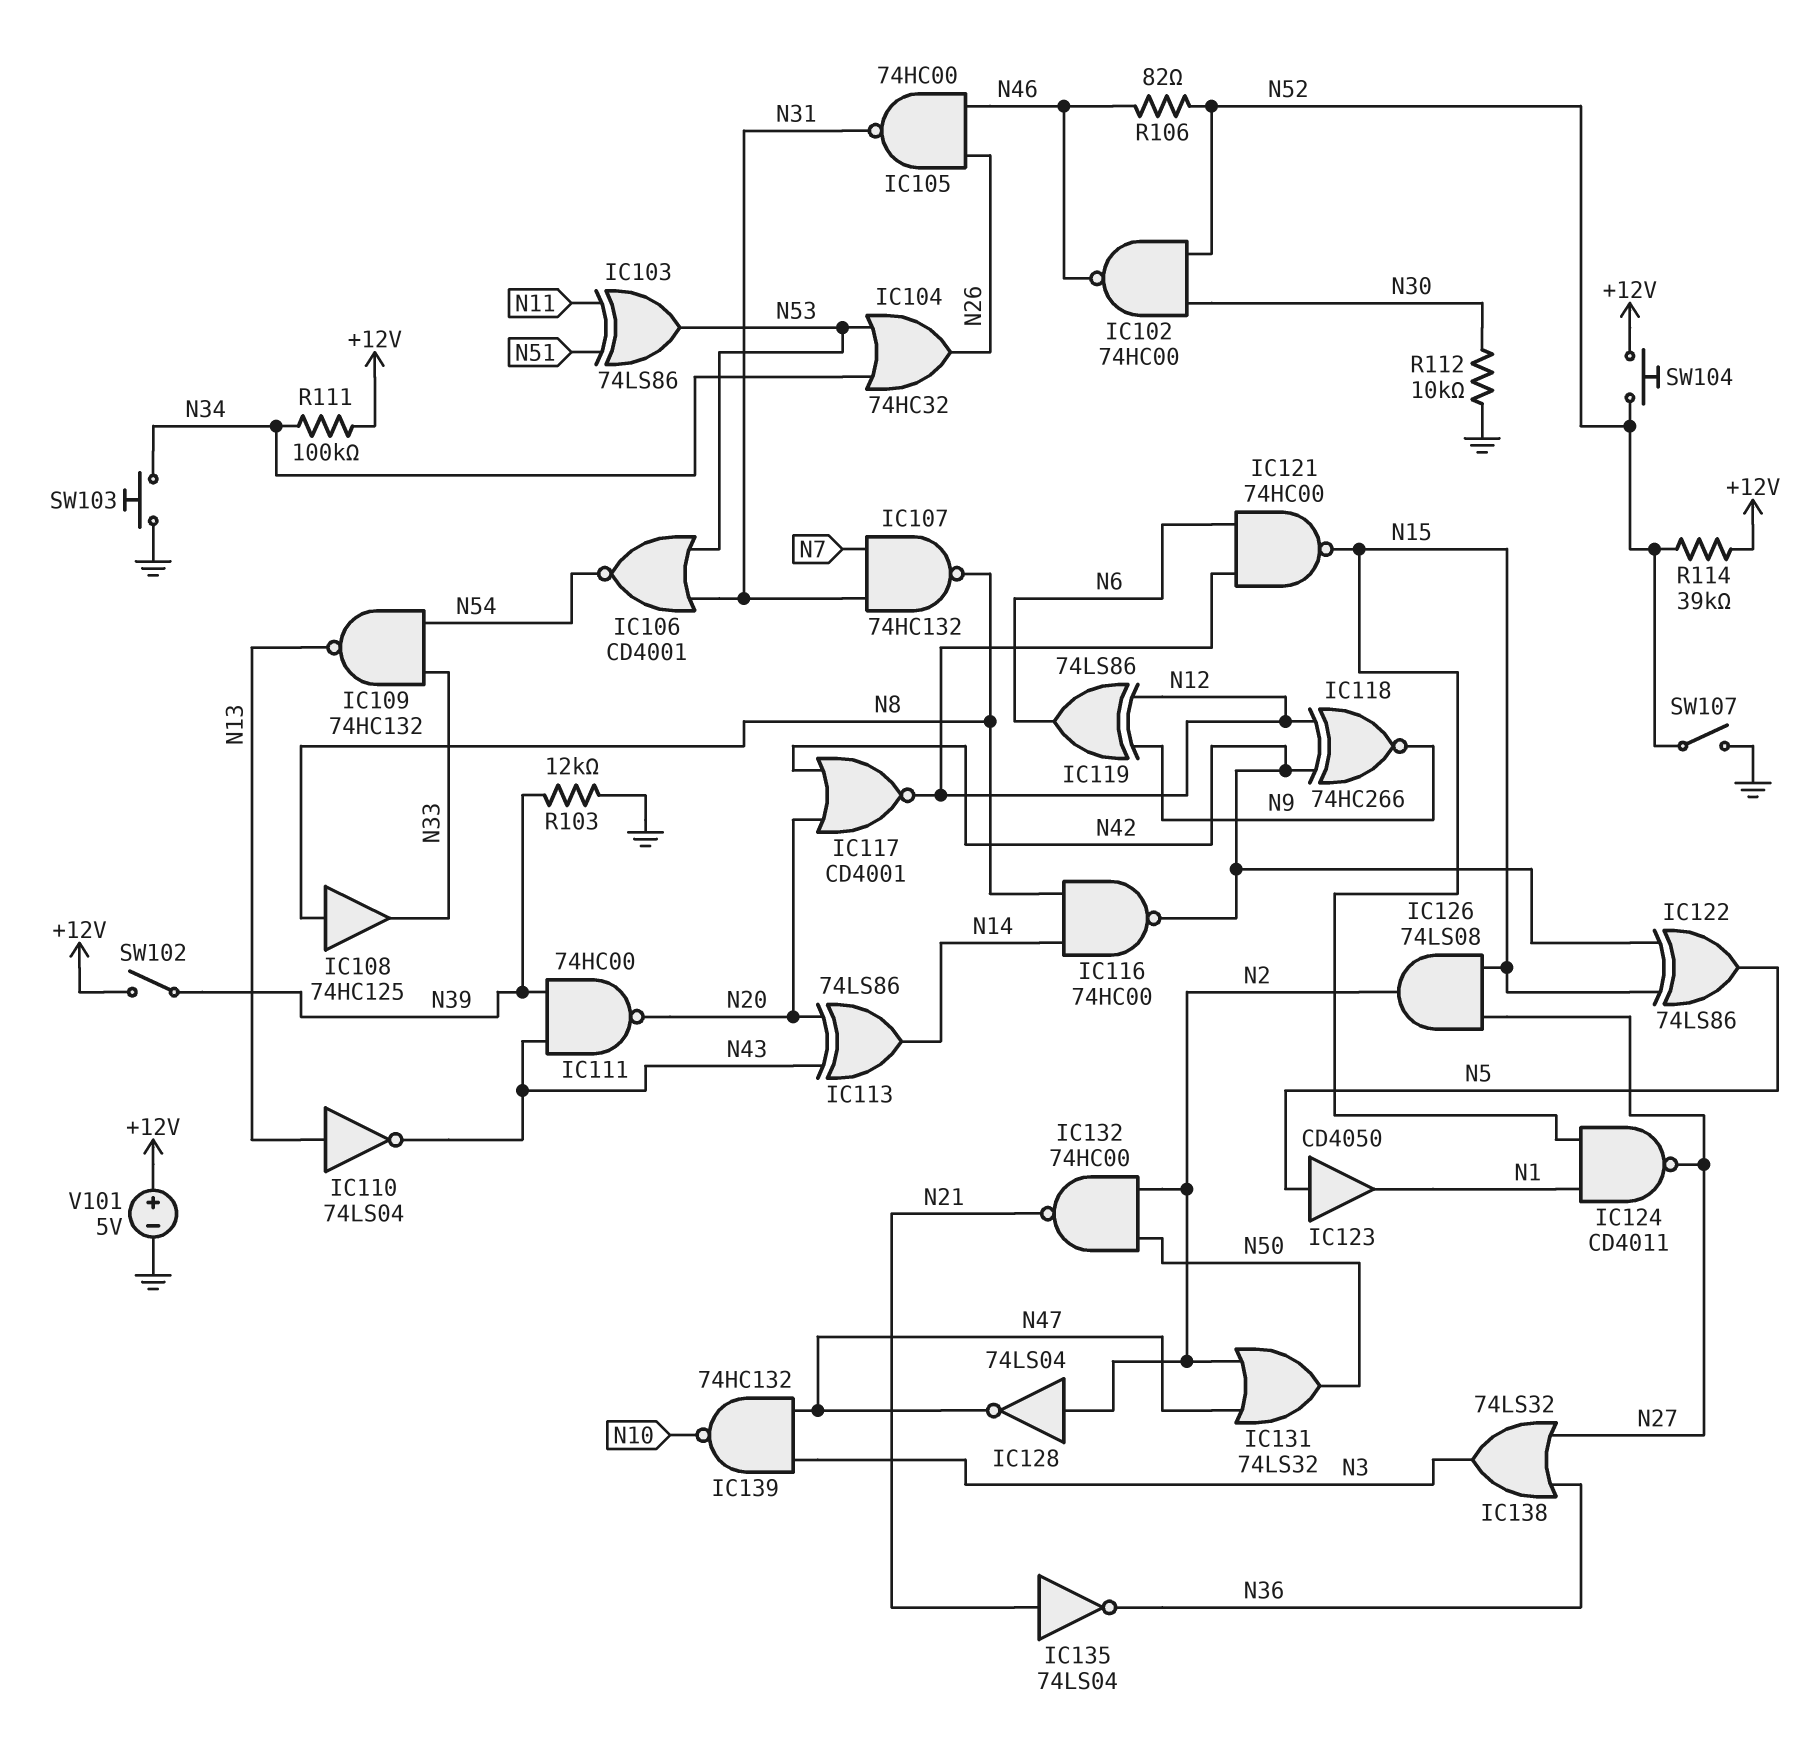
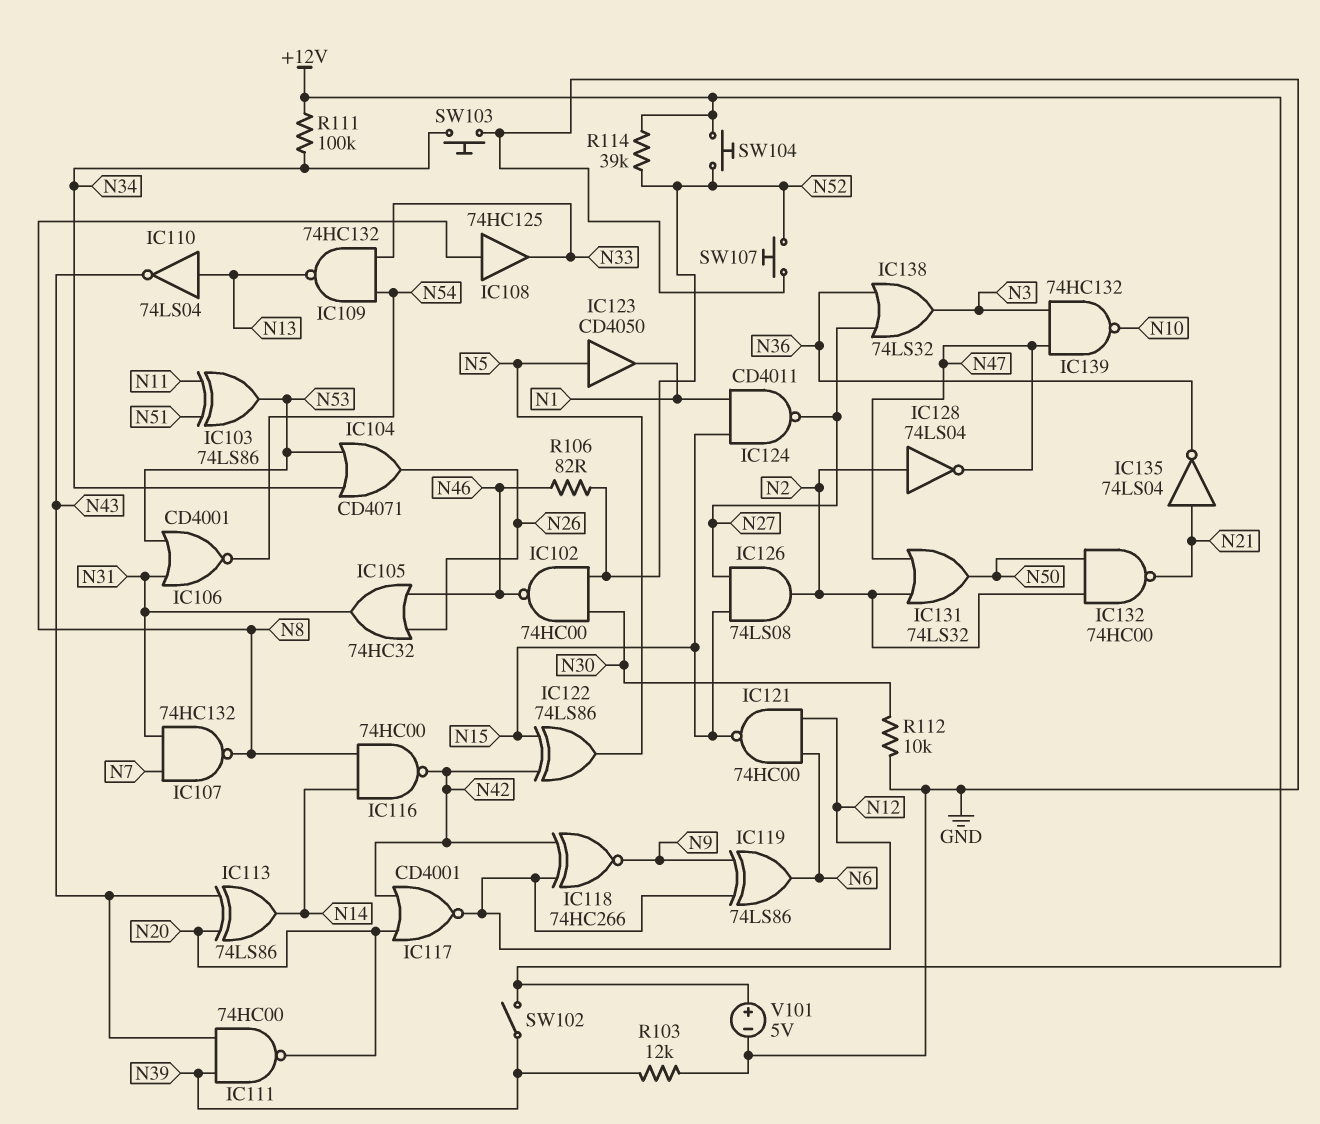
IC104: OR 74HC32 (in N34, in N53, out N26) -> OR CD4071 (in N34, in N53, out N26)
IC105: NAND 74HC00 (in N26, in N46, out N31) -> OR 74HC32 (in N26, in N46, out N31)
SW107: switch (GND, N52) -> button (GND, N52)

